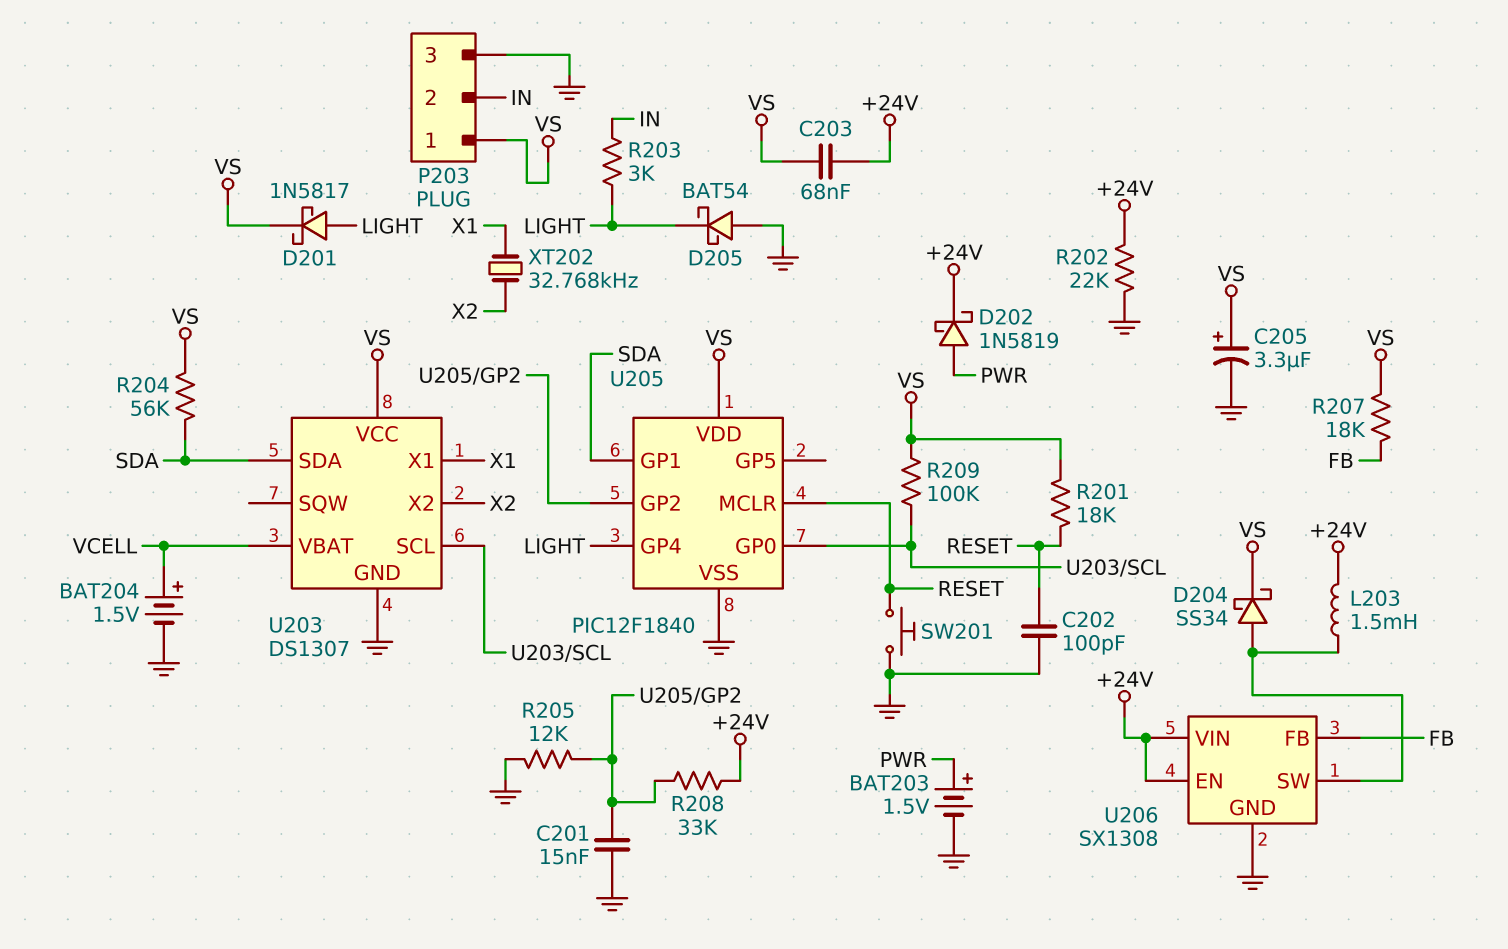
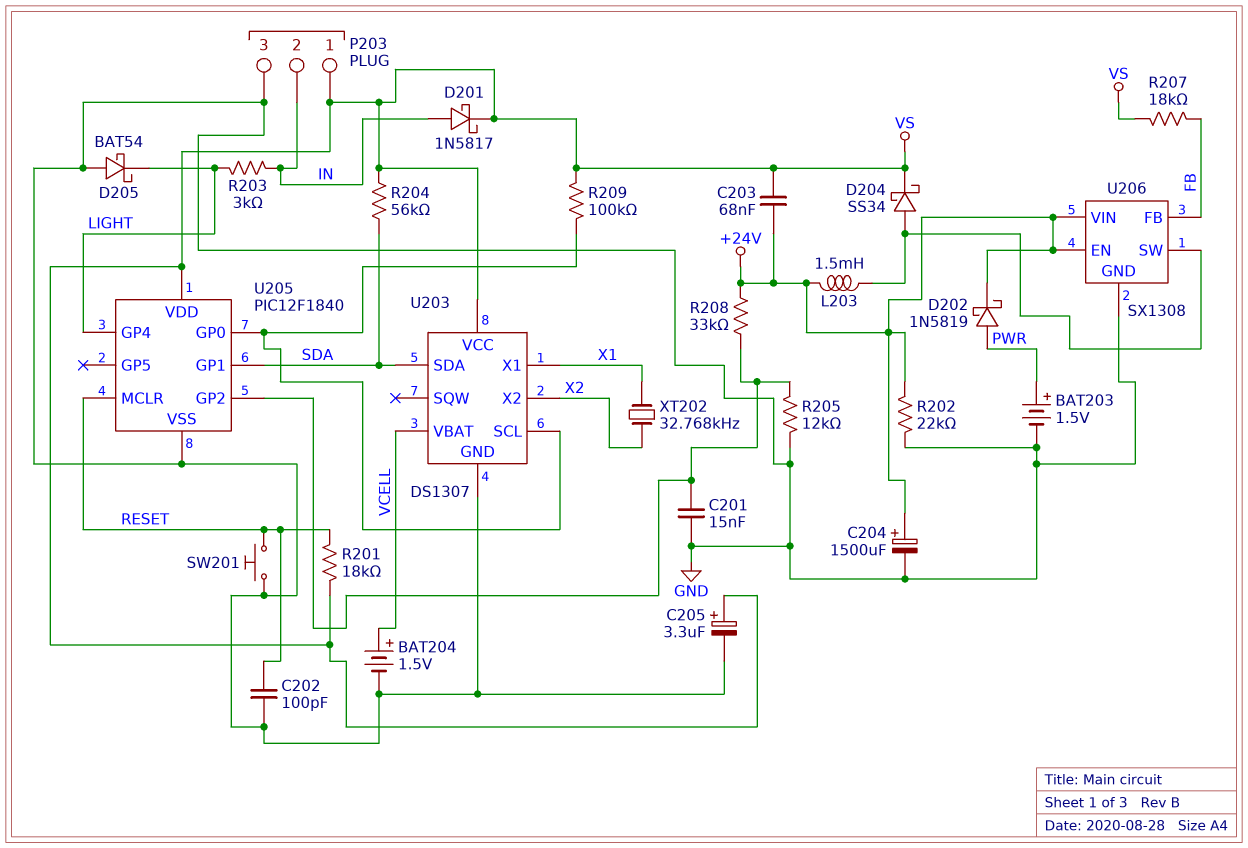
C204: none -> 1500uF (plus +24V, minus GND)
D201: schottky 1N5817 (A LIGHT, K VS) -> schottky 1N5817 (A IN, K VS)

